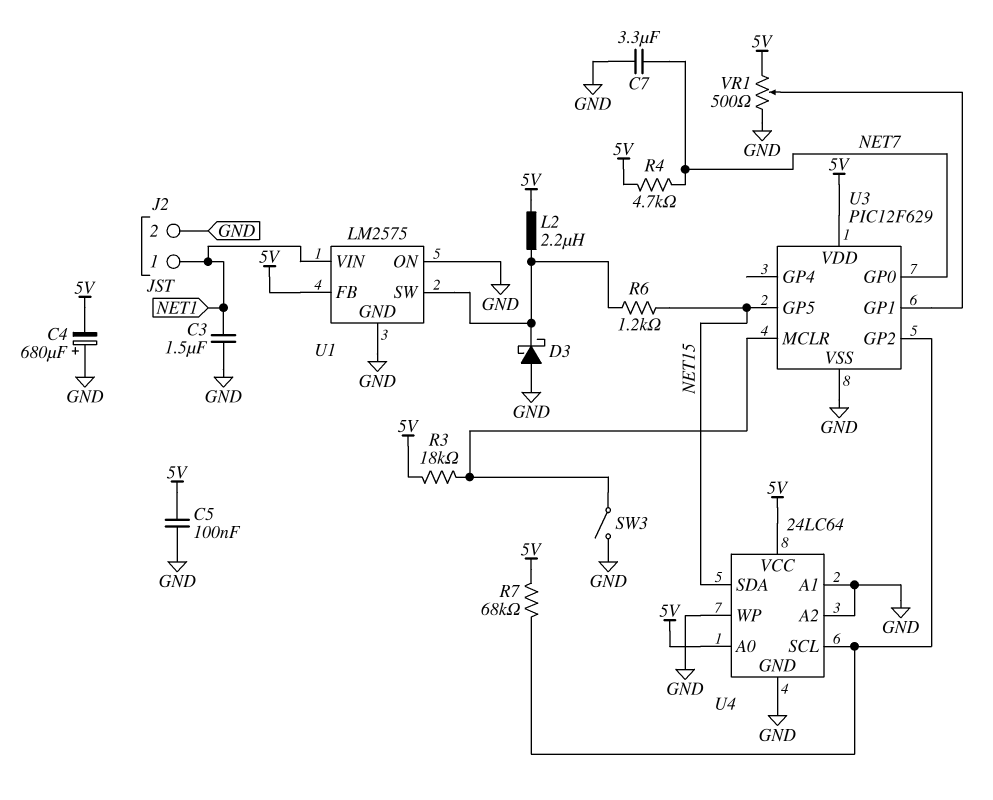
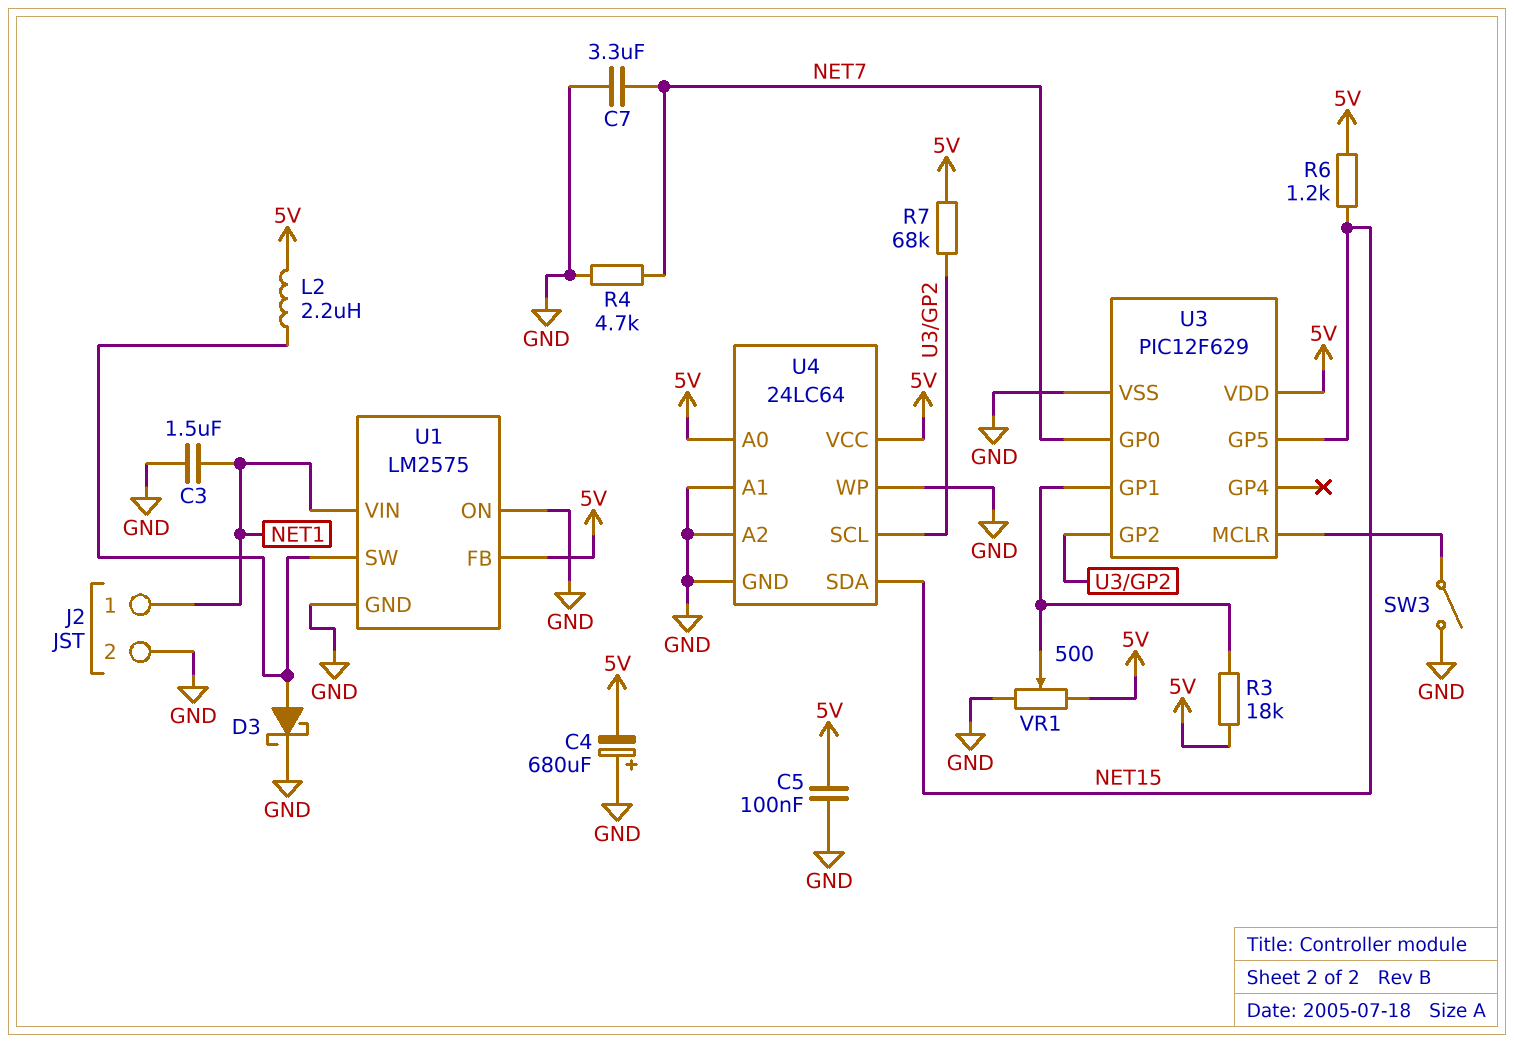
D3: schottky (A GND, K U1/SW) -> schottky (A U1/SW, K GND)
R3: 18k (5V, U3/MCLR) -> 18k (5V, U3/GP1)
R4: 4.7k (5V, NET7) -> 4.7k (GND, NET7)
R6: 1.2k (NET15, U1/SW) -> 1.2k (5V, NET15)

